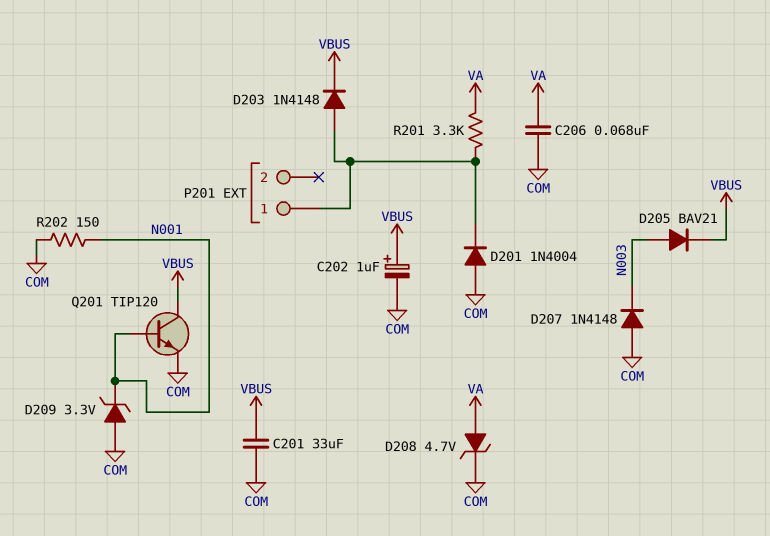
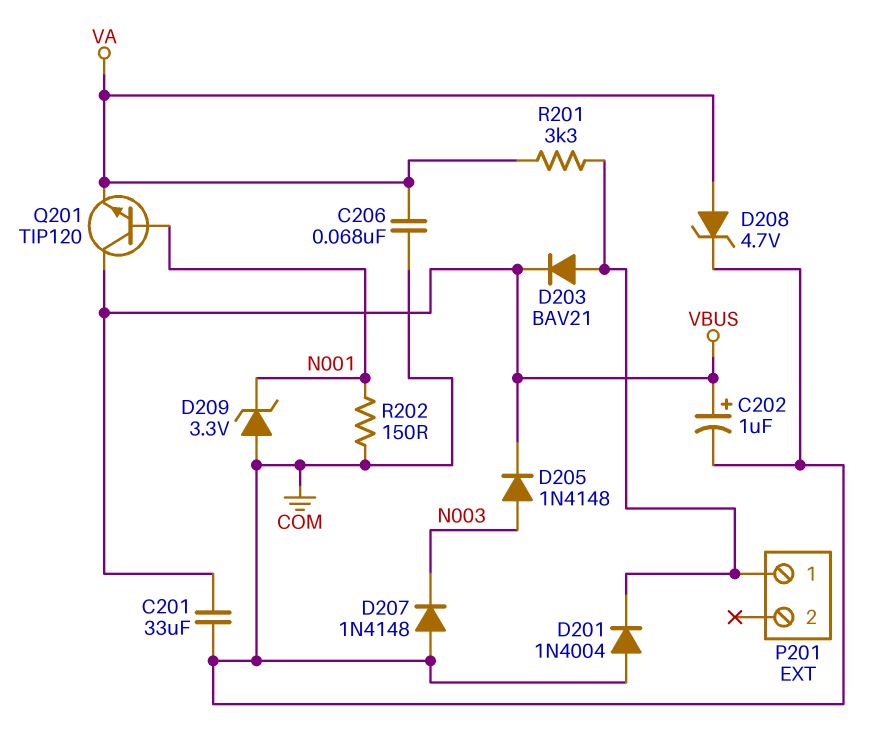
D203: diode 1N4148 (A P201/1, K VBUS) -> diode BAV21 (A P201/1, K VBUS)
D205: diode BAV21 (A N003, K VBUS) -> diode 1N4148 (A N003, K VBUS)
Q201: NPN TIP120 (B N001, C VBUS, E COM) -> NPN TIP120 (B N001, C VBUS, E VA)

